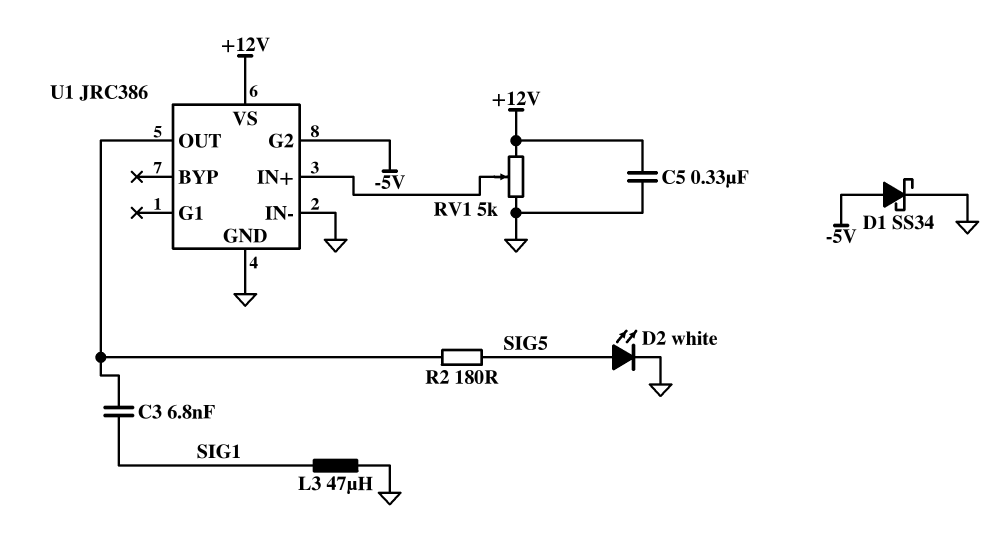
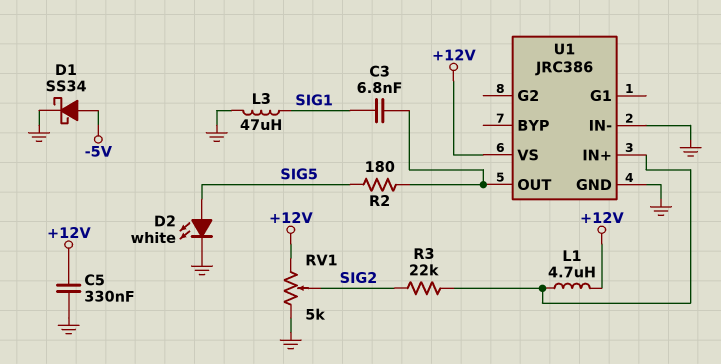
L1: none -> 4.7uH (+12V, U1/IN+)
R3: none -> 22k (SIG2, U1/IN+)
RV1: 5k (+12V, GND, wiper U1/IN+) -> 5k (+12V, GND, wiper SIG2)
U1 pin G2: -5V -> none

